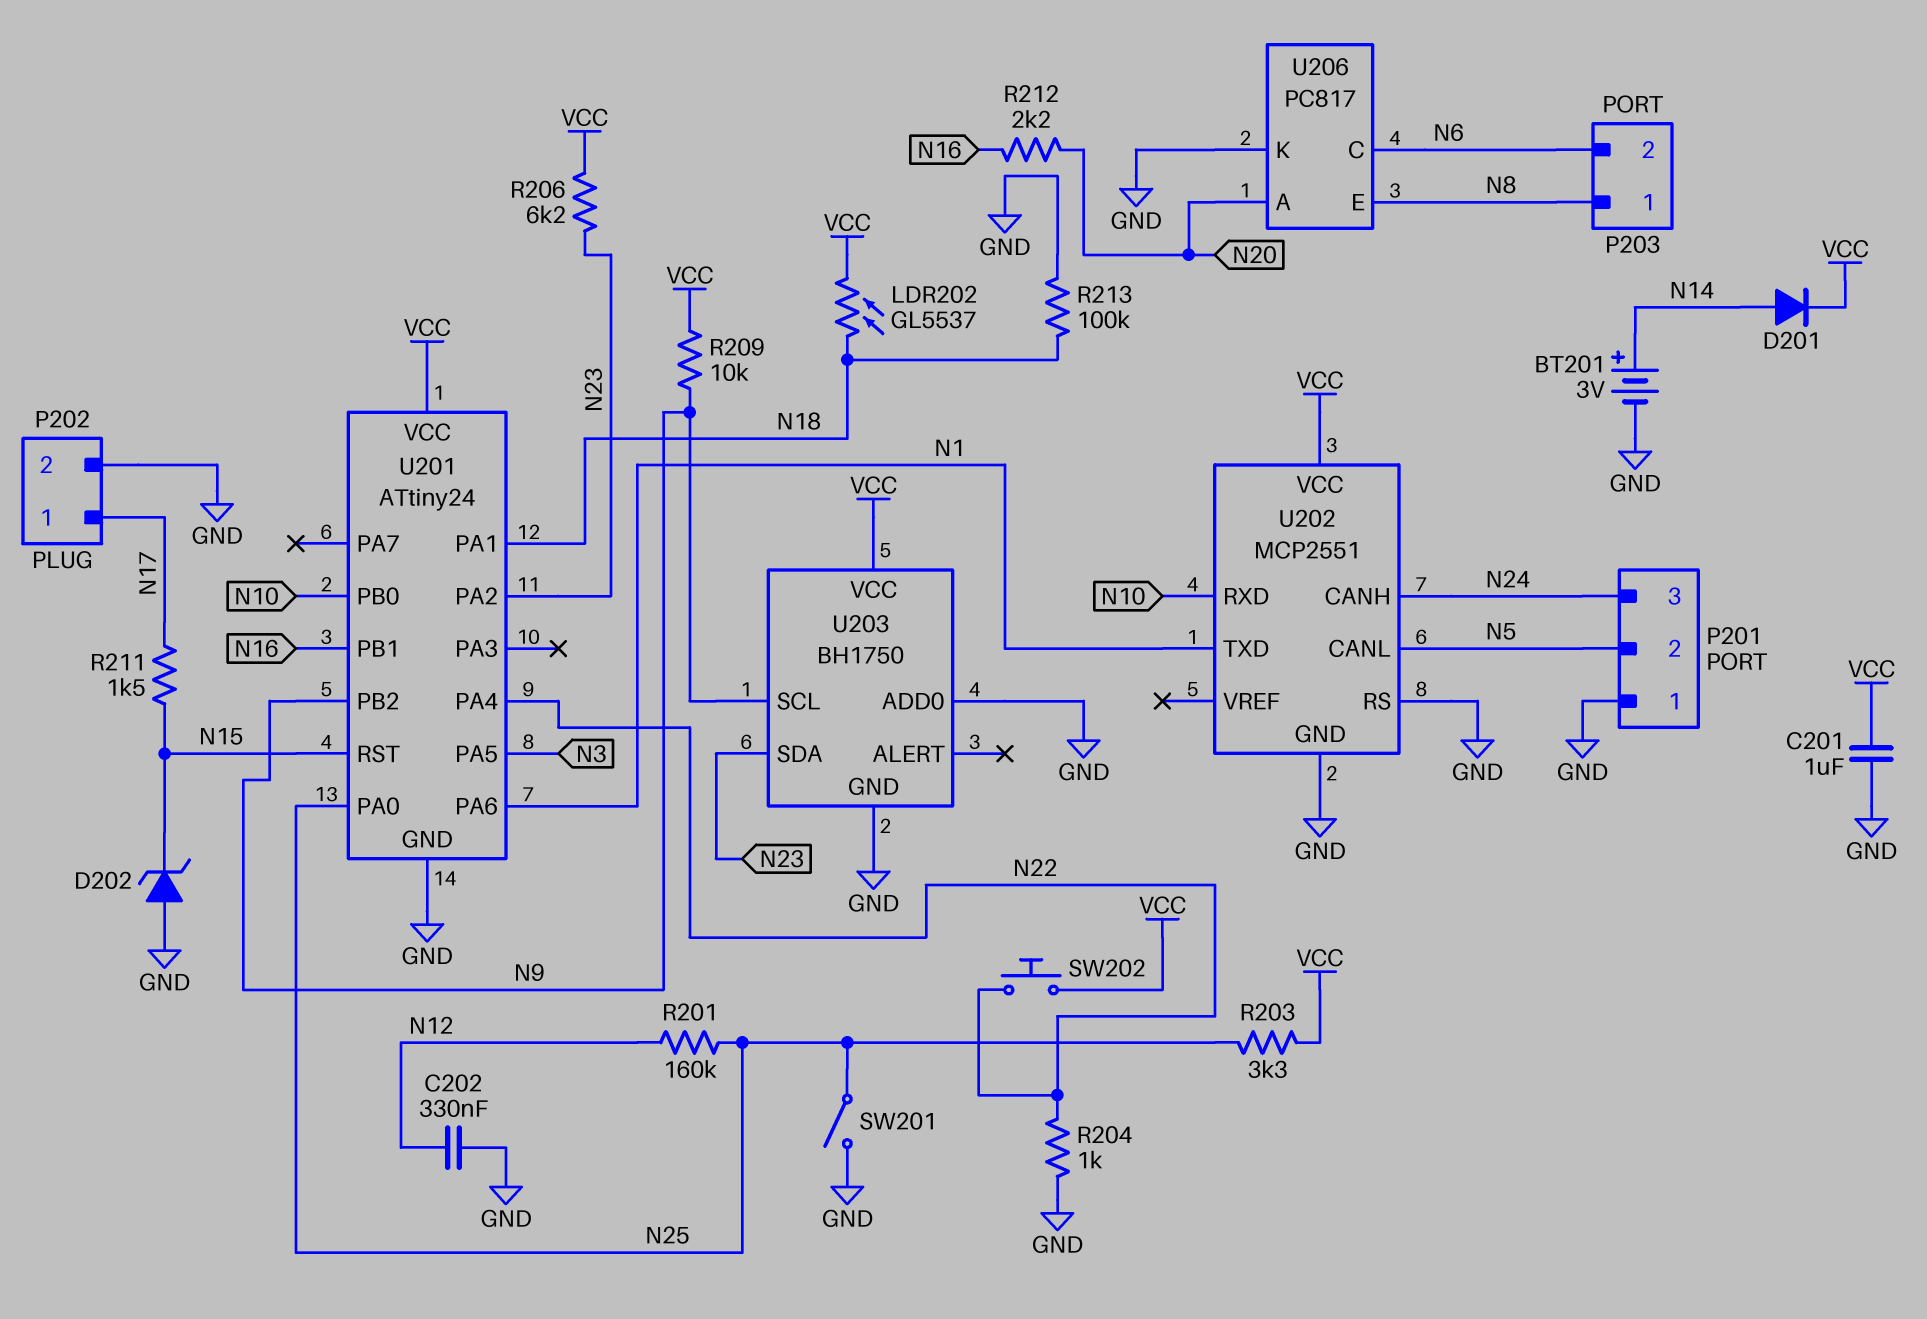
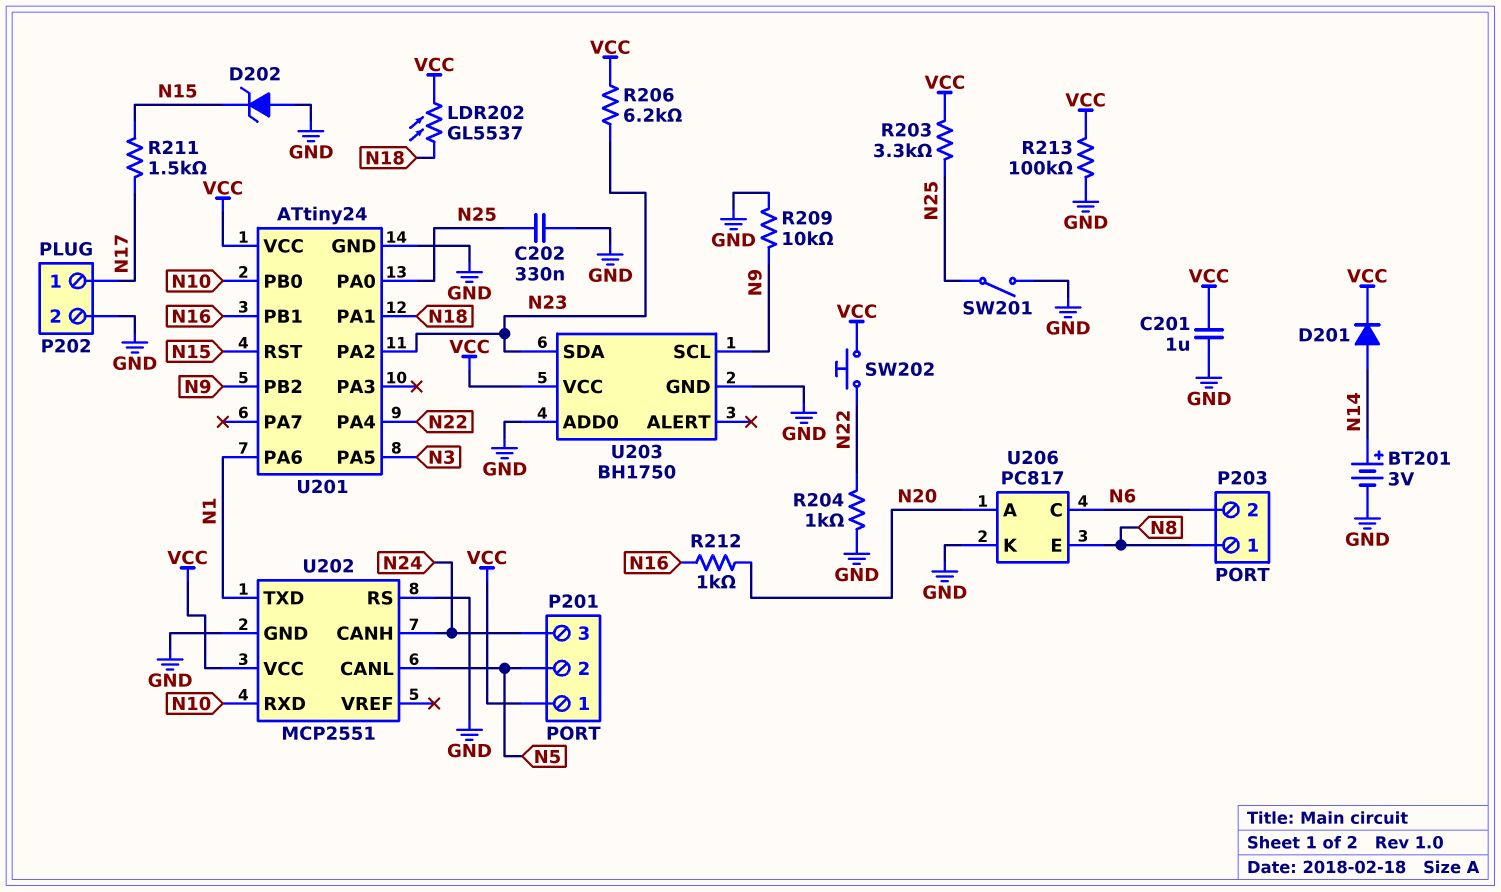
C202: 330nF (GND, N12) -> 330nF (GND, N25)
P201 pin 1: GND -> VCC
R201: 160k (N12, N25) -> none
R209: 10k (N9, VCC) -> 10k (GND, N9)
R212: 2.2k (N16, N20) -> 1k (N16, N20)
R213: 100k (GND, N18) -> 100k (GND, VCC)

